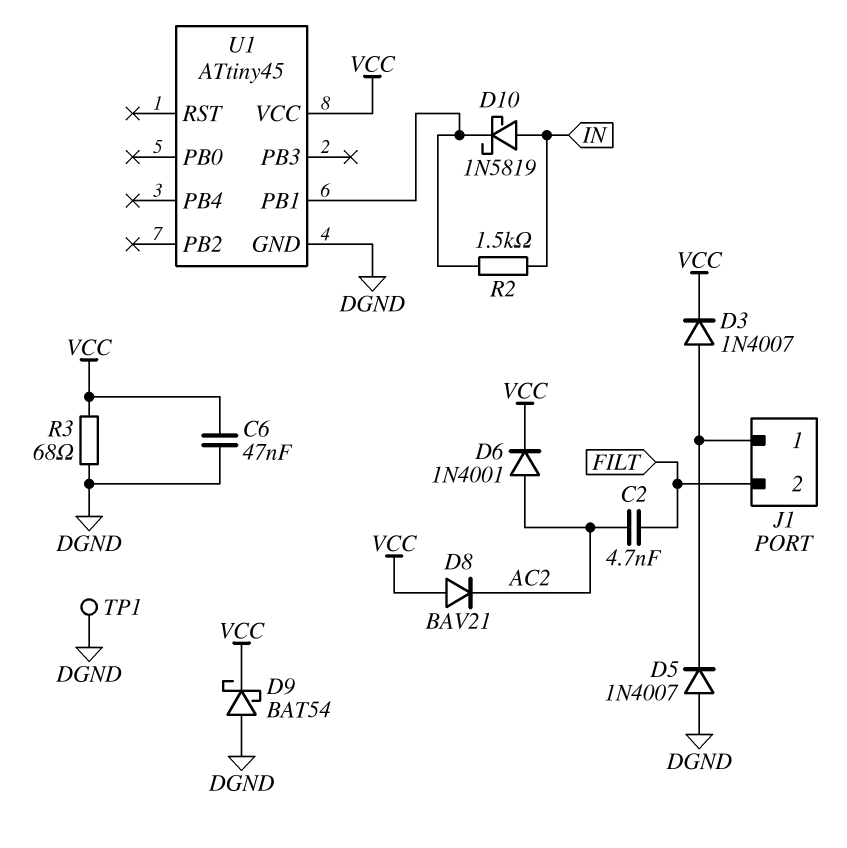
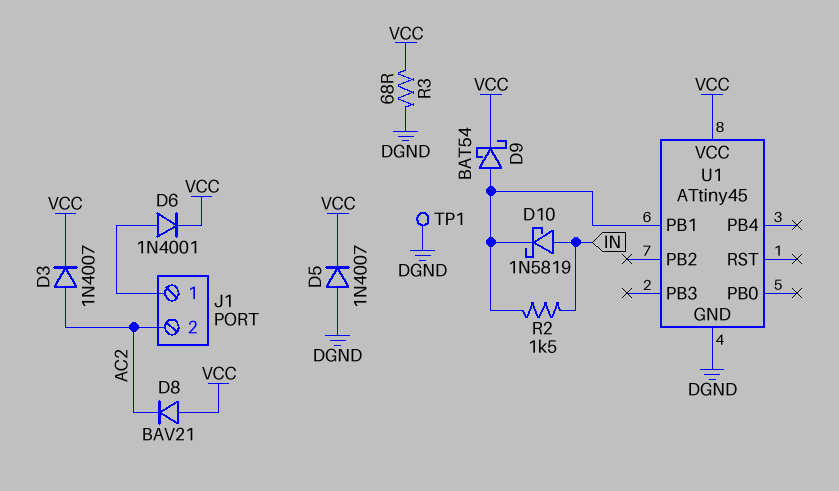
C2: 4.7nF (AC2, FILT) -> none
C6: 47nF (DGND, VCC) -> none
D3: diode 1N4007 (A J1/1, K VCC) -> diode 1N4007 (A AC2, K VCC)
D5: diode 1N4007 (A DGND, K J1/1) -> diode 1N4007 (A DGND, K VCC)
D6: diode 1N4001 (A AC2, K VCC) -> diode 1N4001 (A J1/1, K VCC)
D9: schottky BAT54 (A DGND, K VCC) -> schottky BAT54 (A U1/PB1, K VCC)
J1 pin 2: FILT -> AC2

